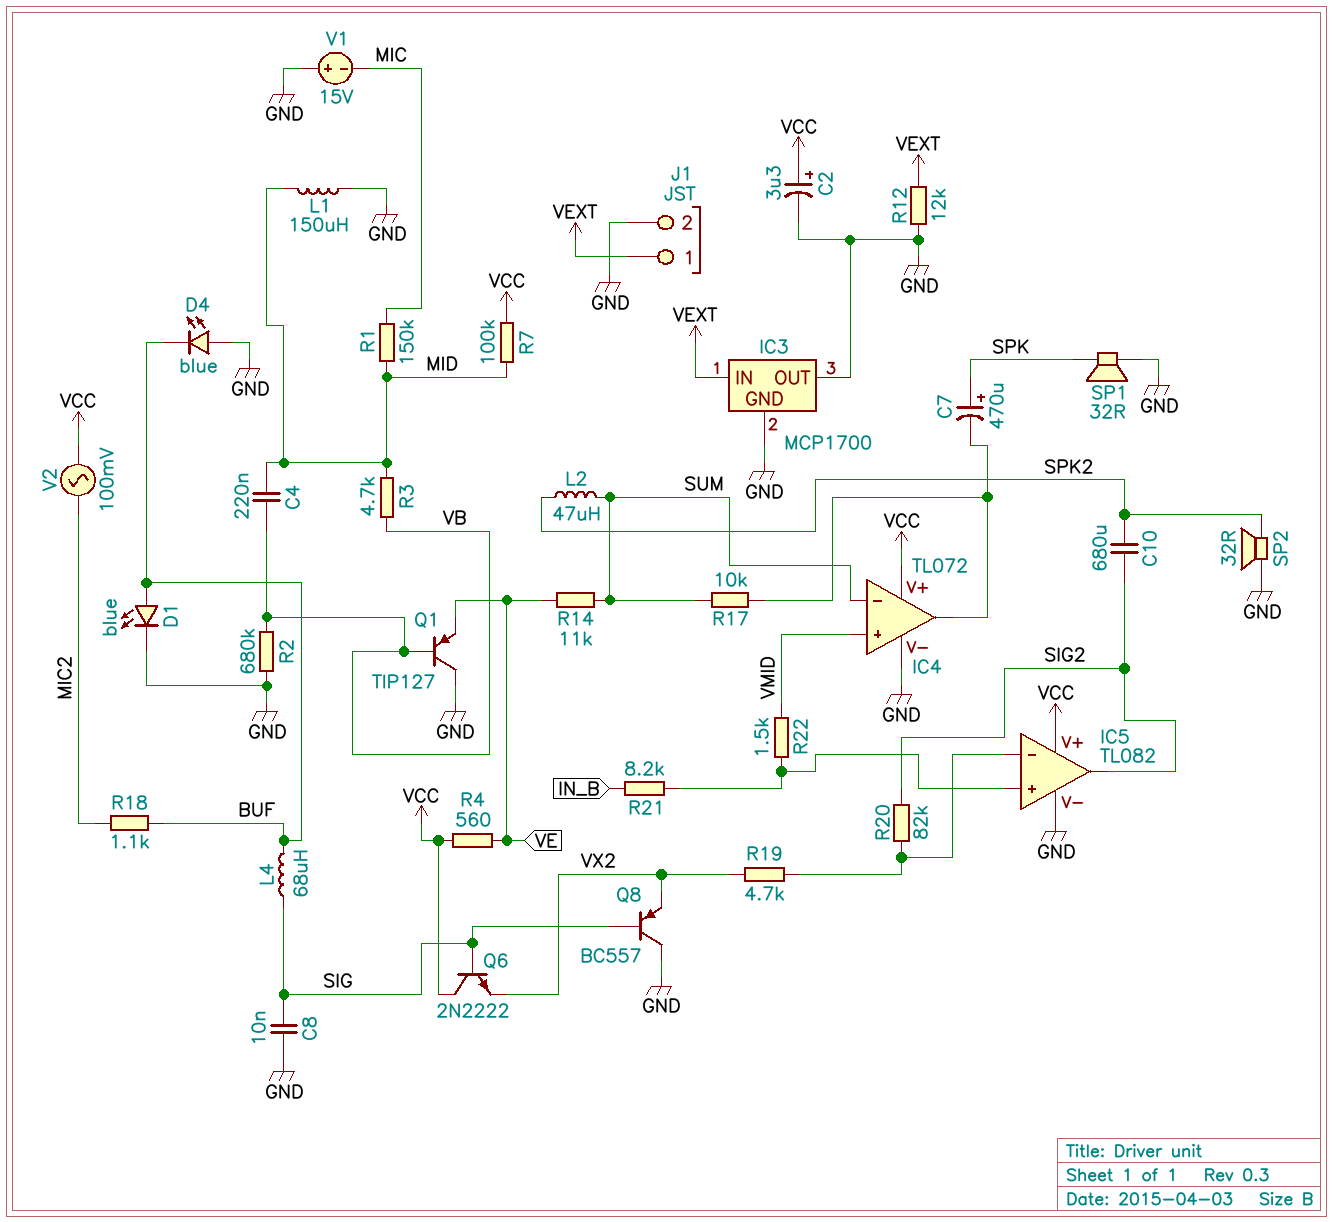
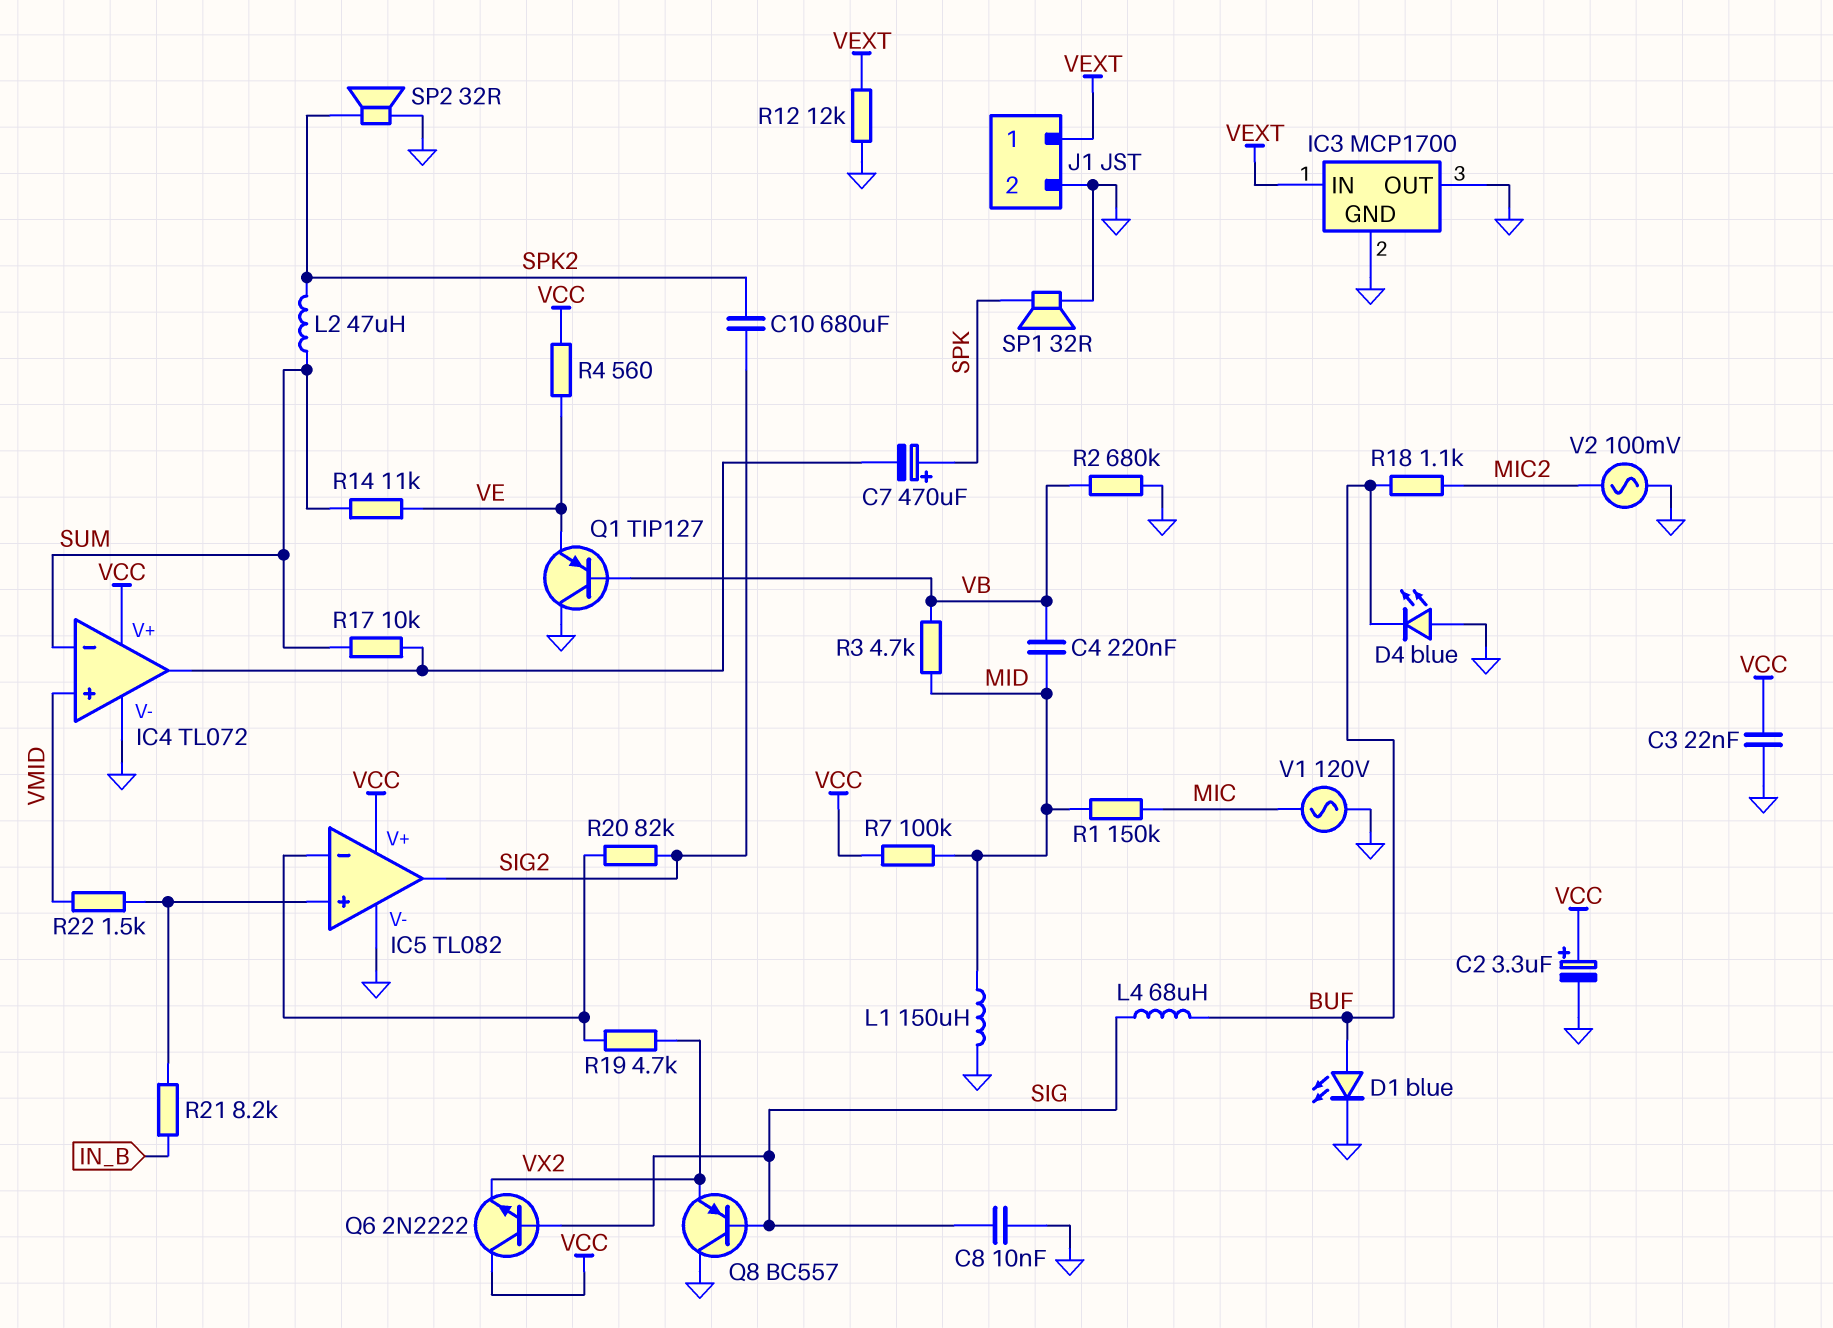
C3: none -> 22nF (GND, VCC)
V1: 15V (plus GND, minus MIC) -> AC 120V (GND, MIC)
V2: AC 100mV (MIC2, VCC) -> AC 100mV (GND, MIC2)

